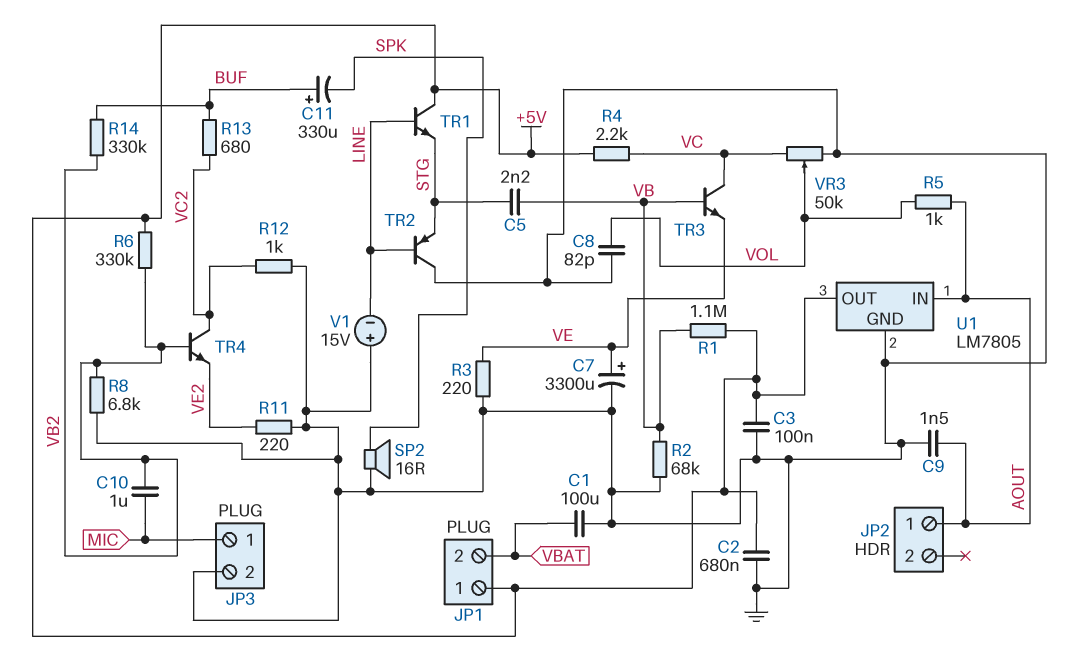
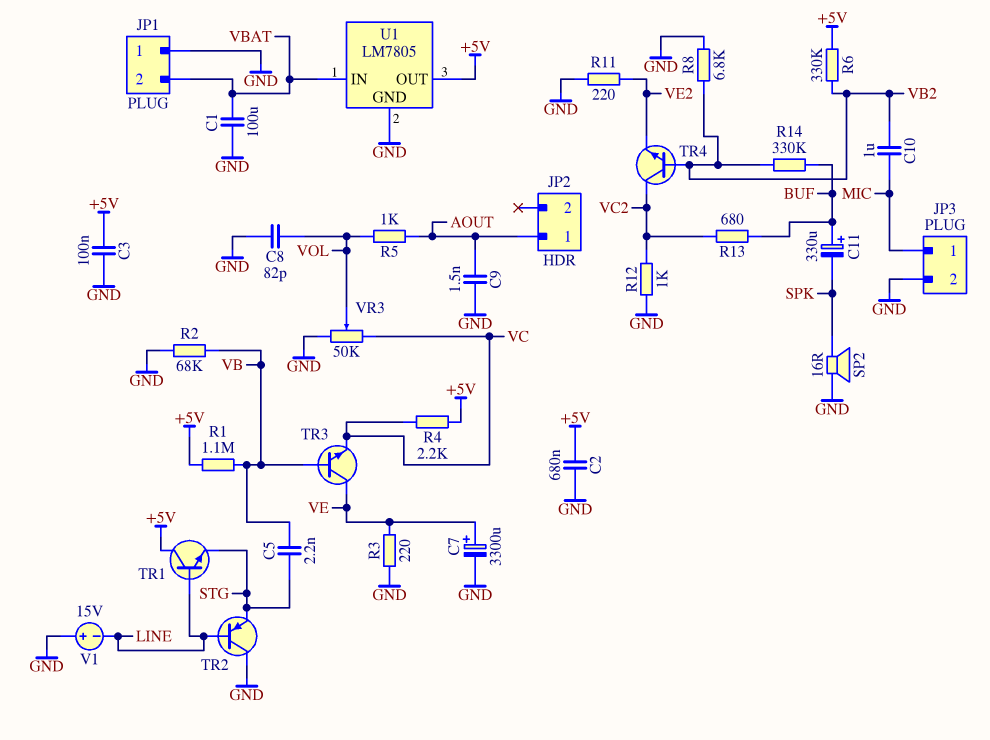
JP1 pin 1: +5V -> GND
TR3: NPN (B VB, C VC, E VE) -> NPN (B VB, C VE, E VC)
U1 pin IN: AOUT -> VBAT

